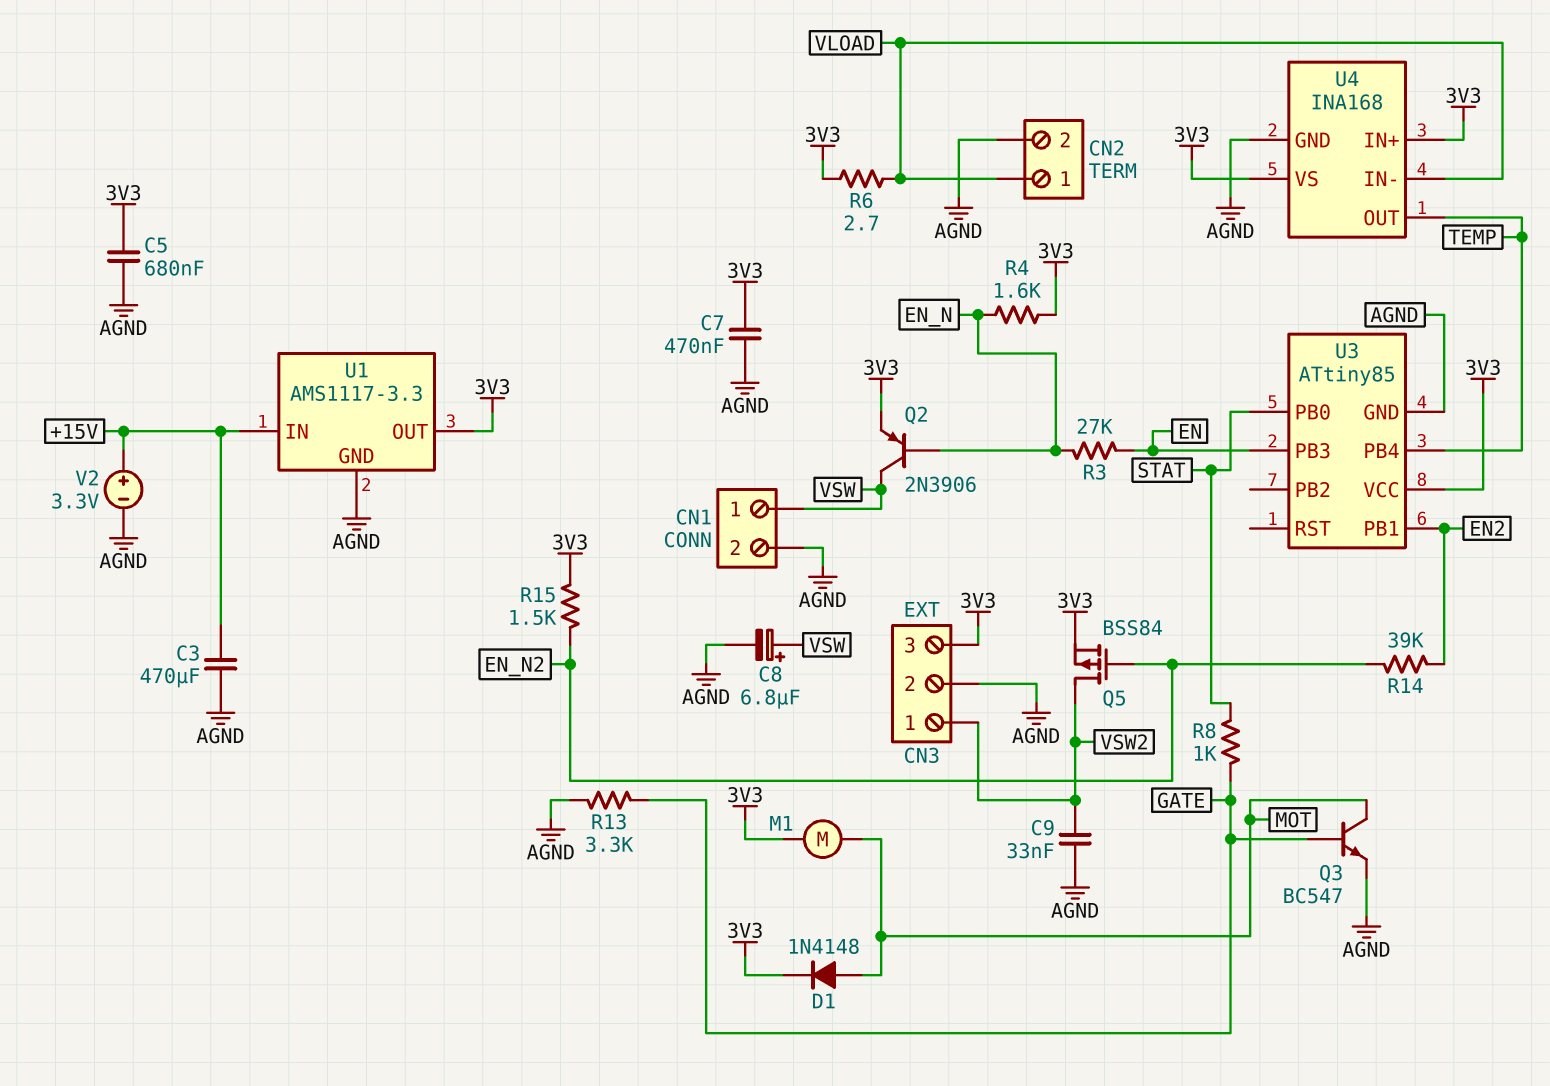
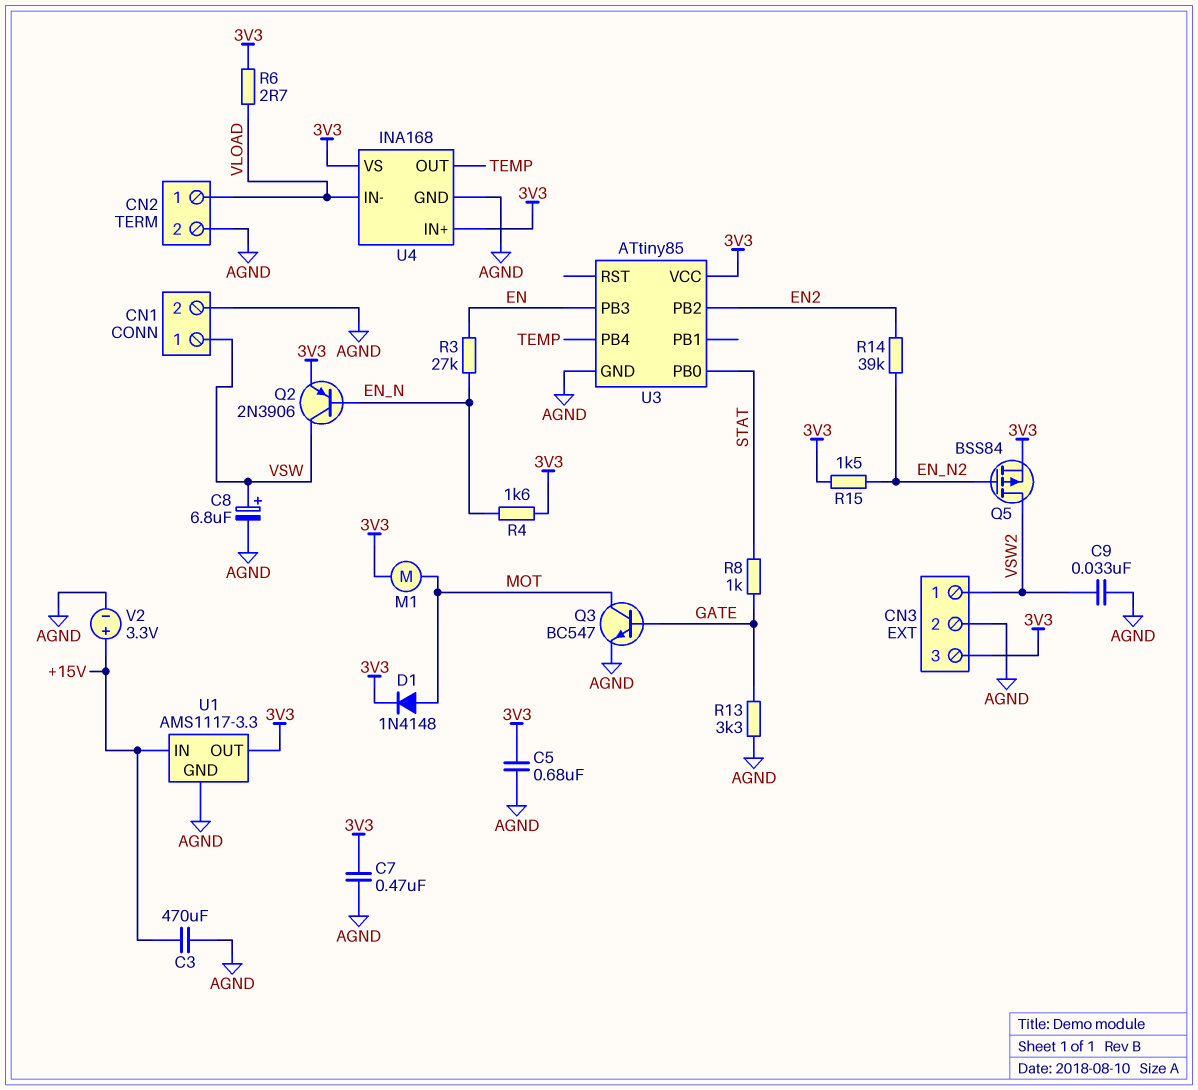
U3 pin PB1: EN2 -> none
U3 pin PB2: none -> EN2

